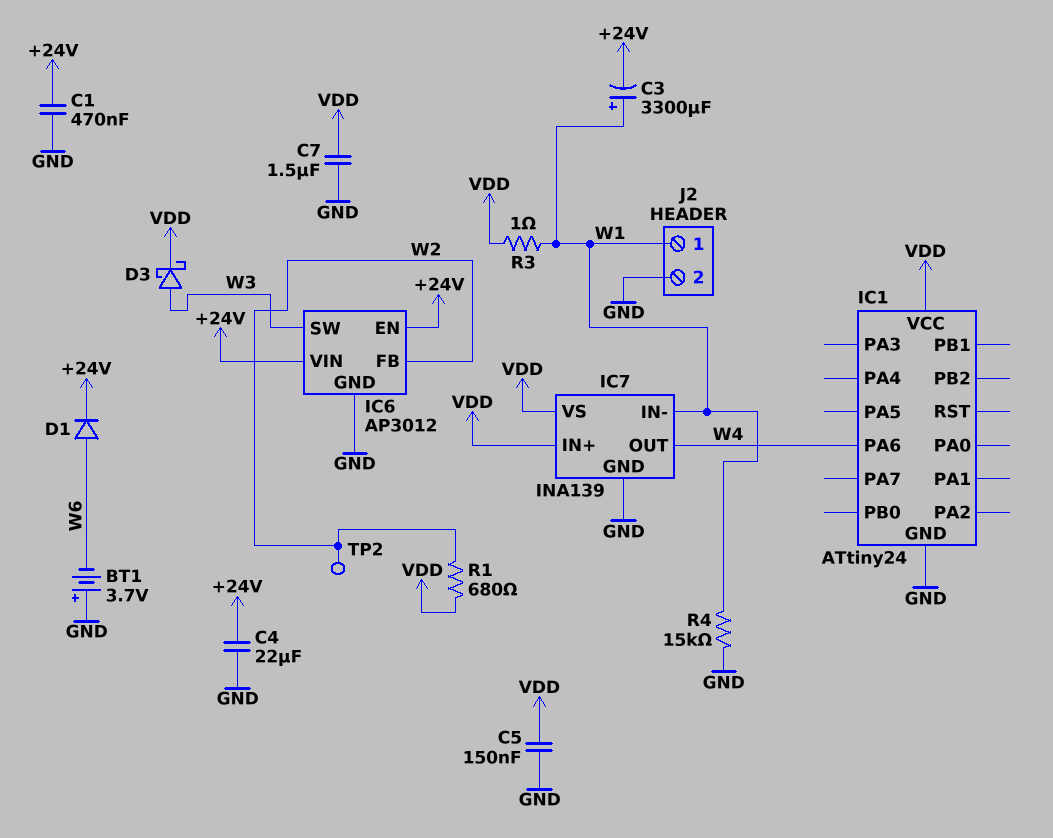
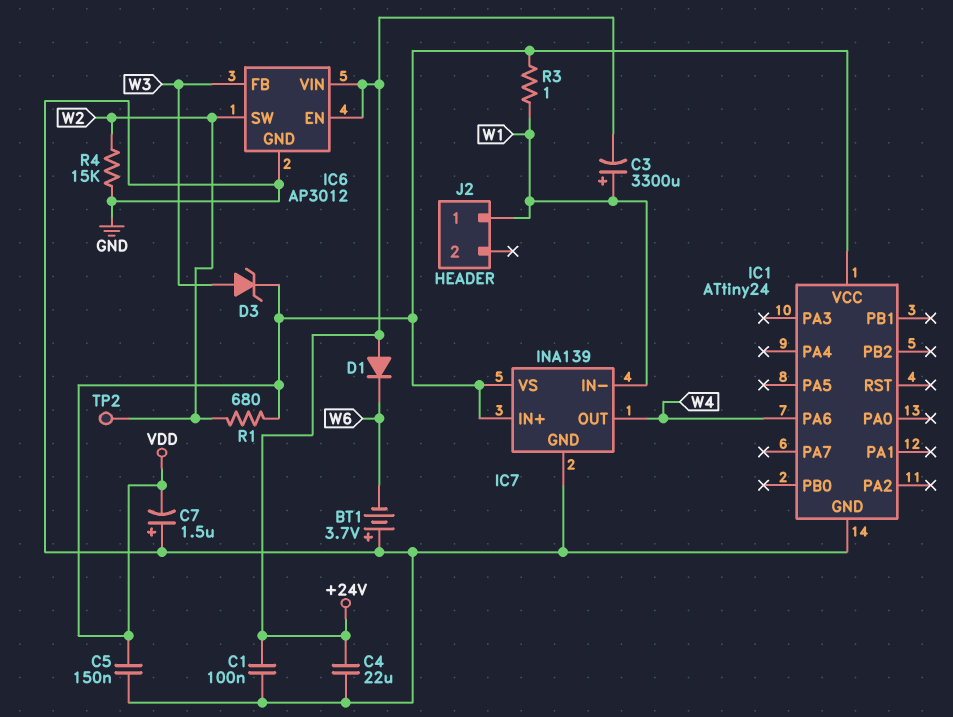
C1: 470nF (+24V, GND) -> 100nF (+24V, GND)
C7: 1.5uF (GND, VDD) -> 1.5uF (plus GND, minus VDD)
D1: diode (A W6, K +24V) -> diode (A +24V, K W6)
D3: schottky (A W3, K VDD) -> zener (A W3, K VDD)
IC6 pin FB: W2 -> W3
IC6 pin SW: W3 -> W2
J2 pin 2: GND -> none
R4: 15k (GND, W1) -> 15k (GND, W2)

